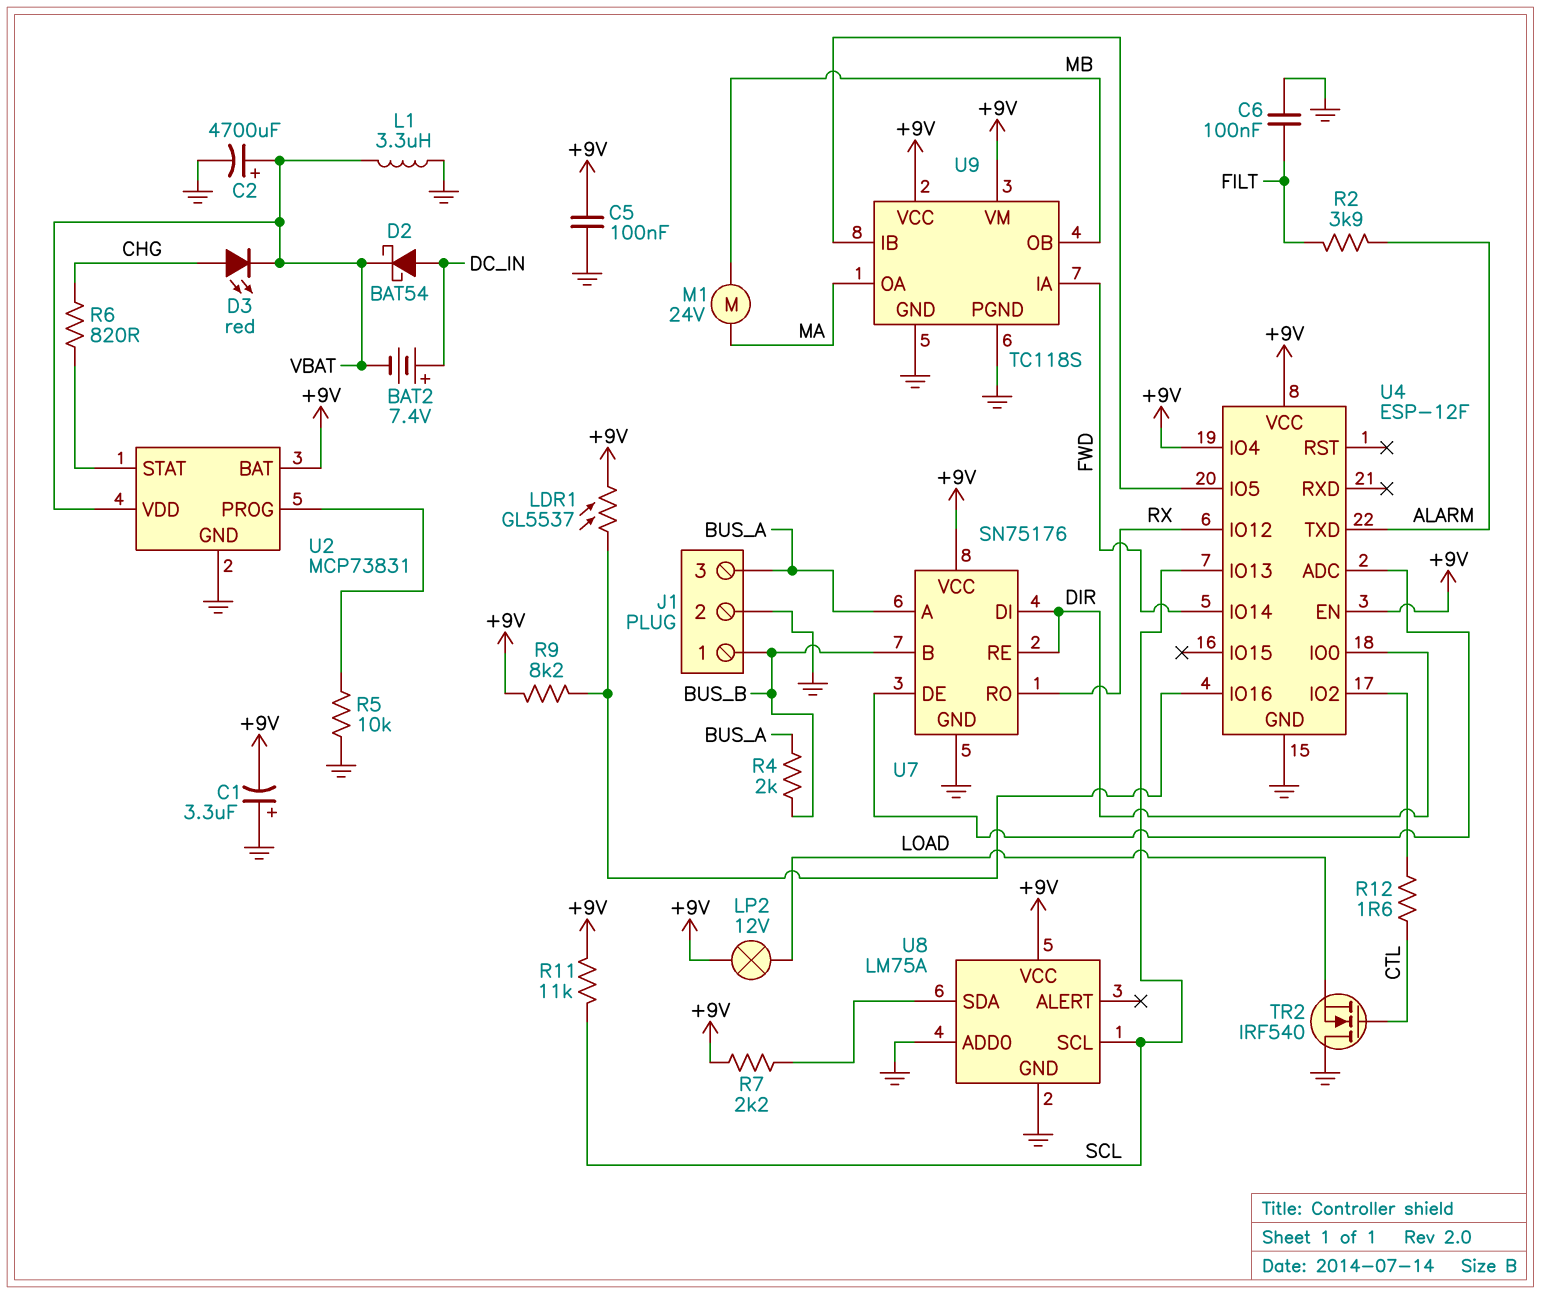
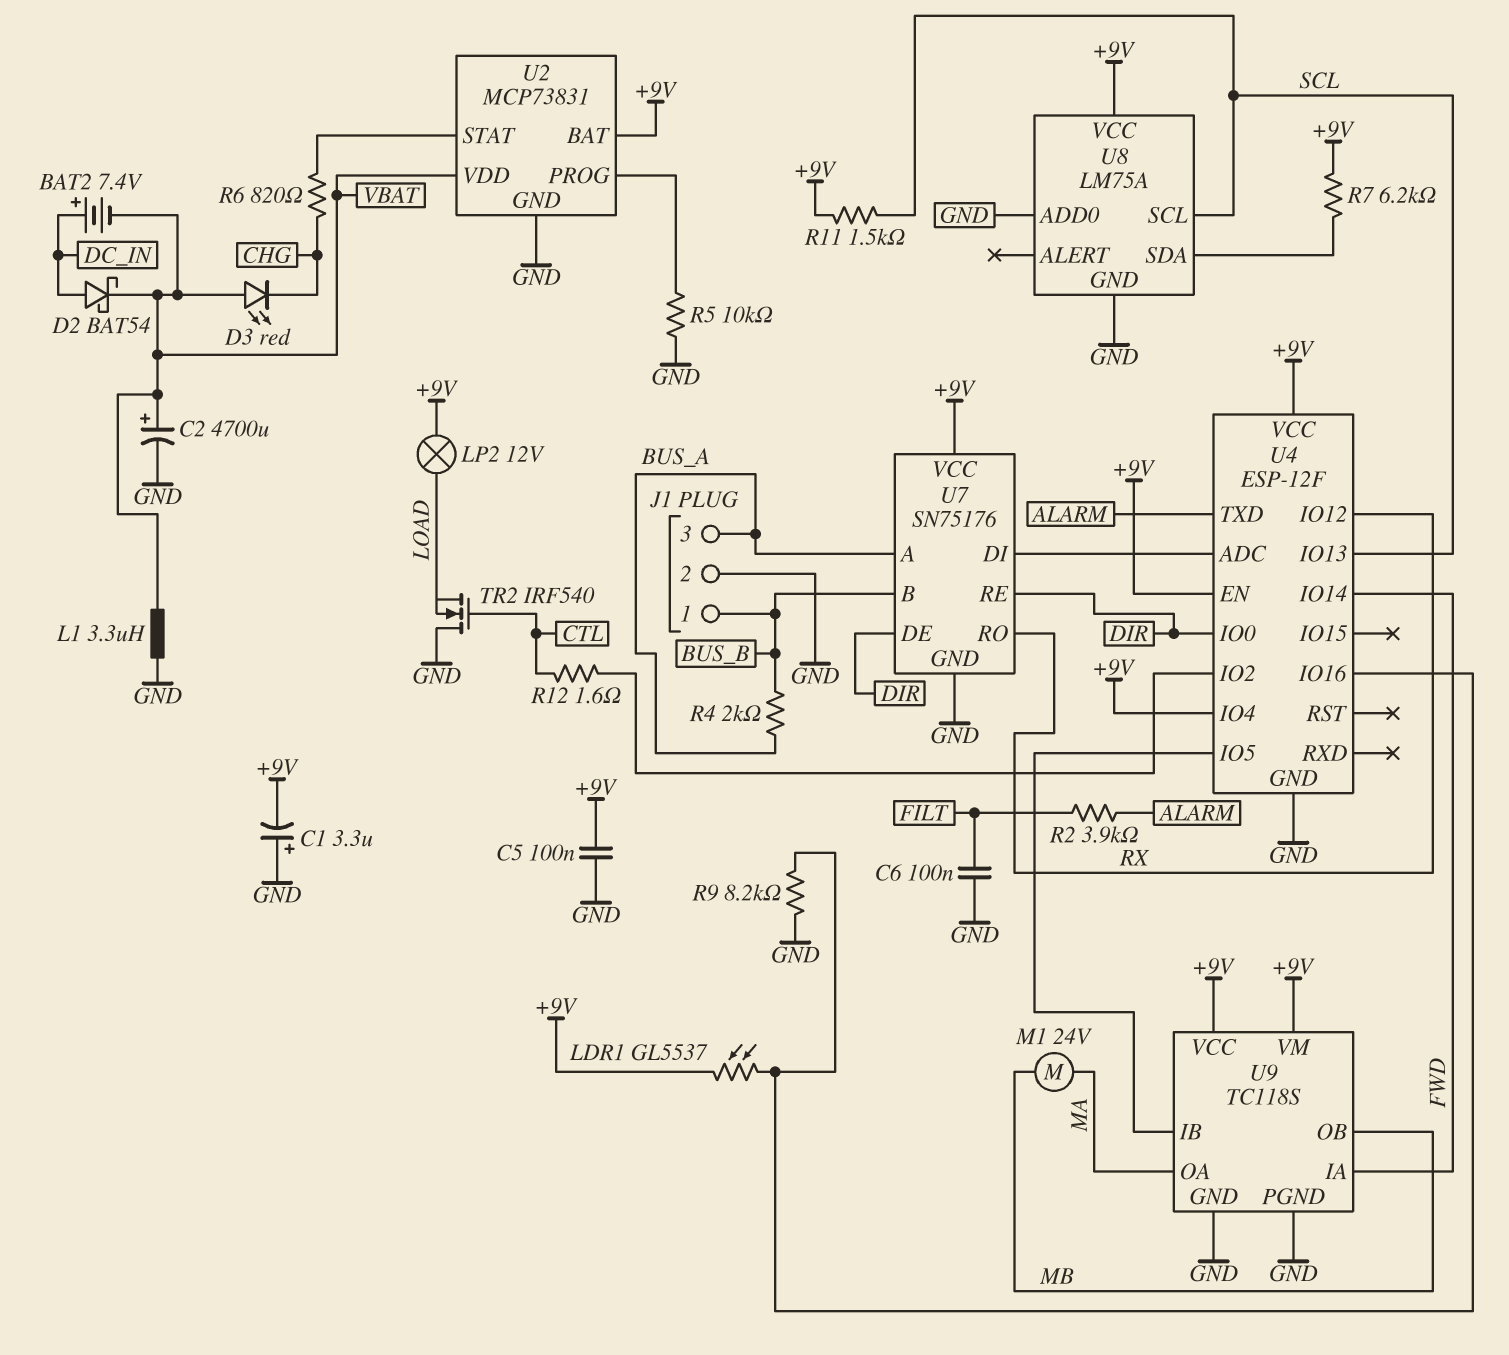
D3: LED red (A CHG, K VBAT) -> LED red (A VBAT, K CHG)
R7: 2.2k (+9V, U8/SDA) -> 6.2k (+9V, U8/SDA)
R9: 8.2k (+9V, U4/IO16) -> 8.2k (GND, U4/IO16)
R11: 11k (+9V, SCL) -> 1.5k (+9V, SCL)
U7 pin DE: U4/ADC -> DIR
U7 pin DI: DIR -> U4/ADC

